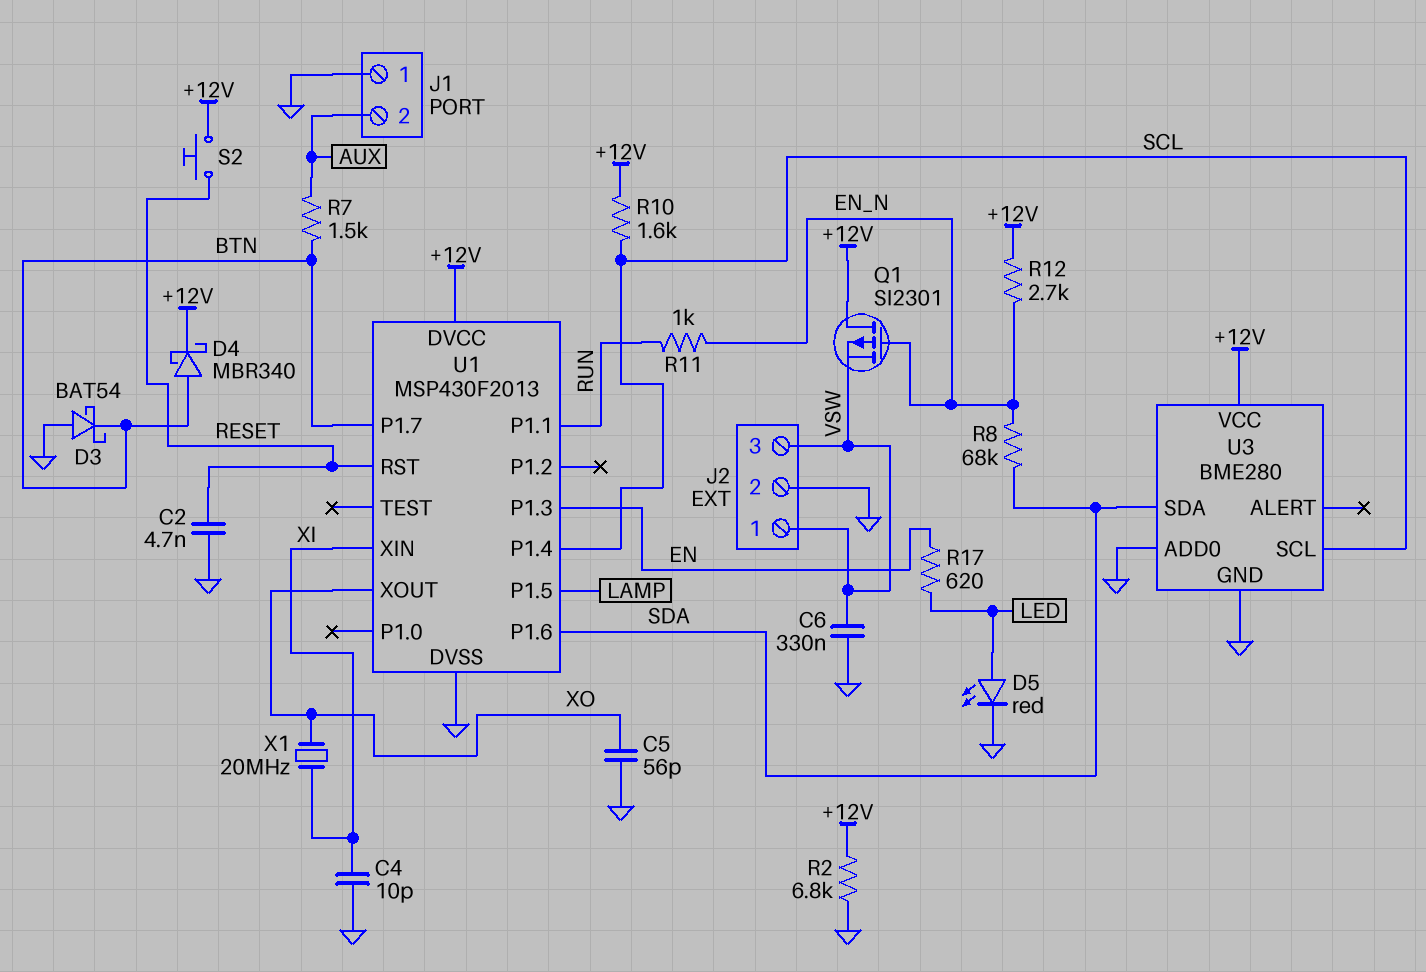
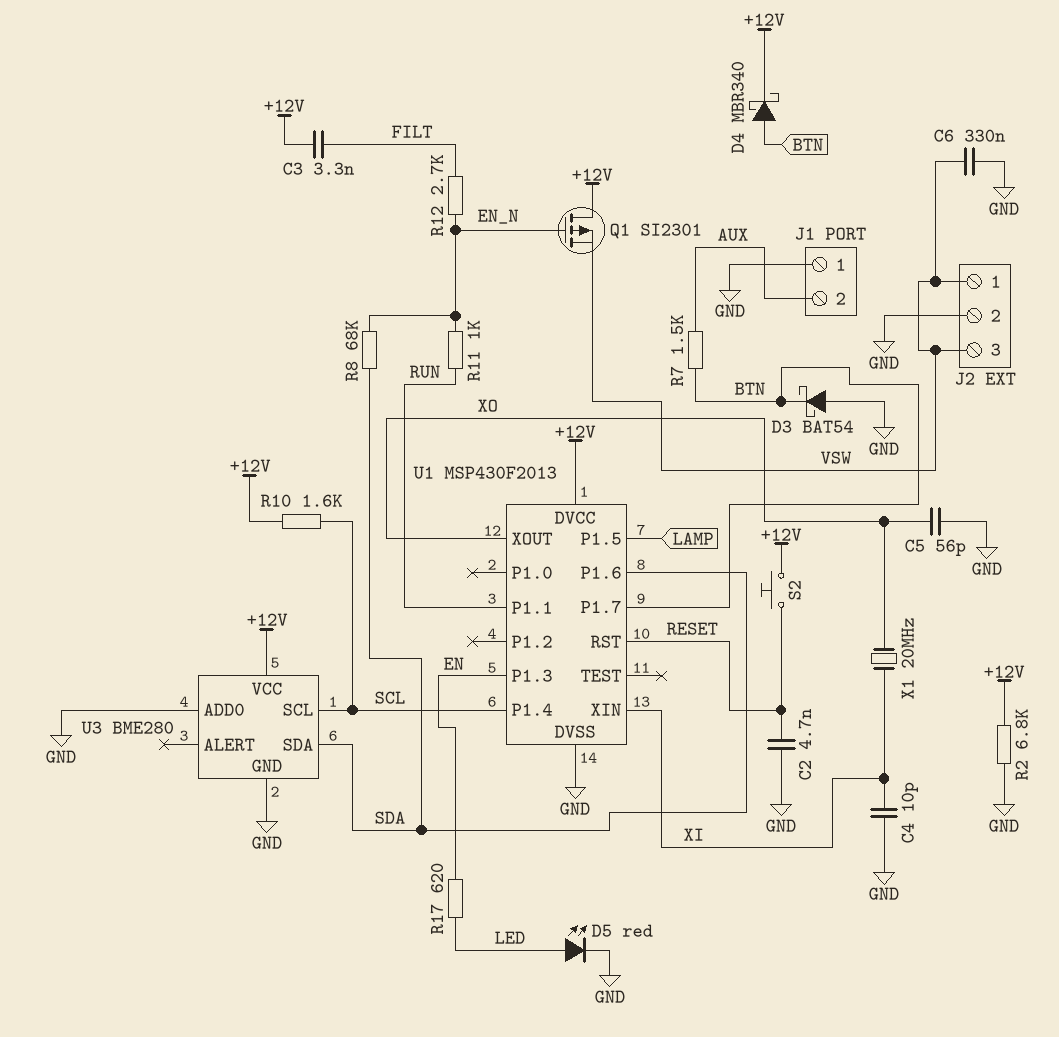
C3: none -> 3.3nF (+12V, FILT)
R12: 2.7k (+12V, EN_N) -> 2.7k (EN_N, FILT)

